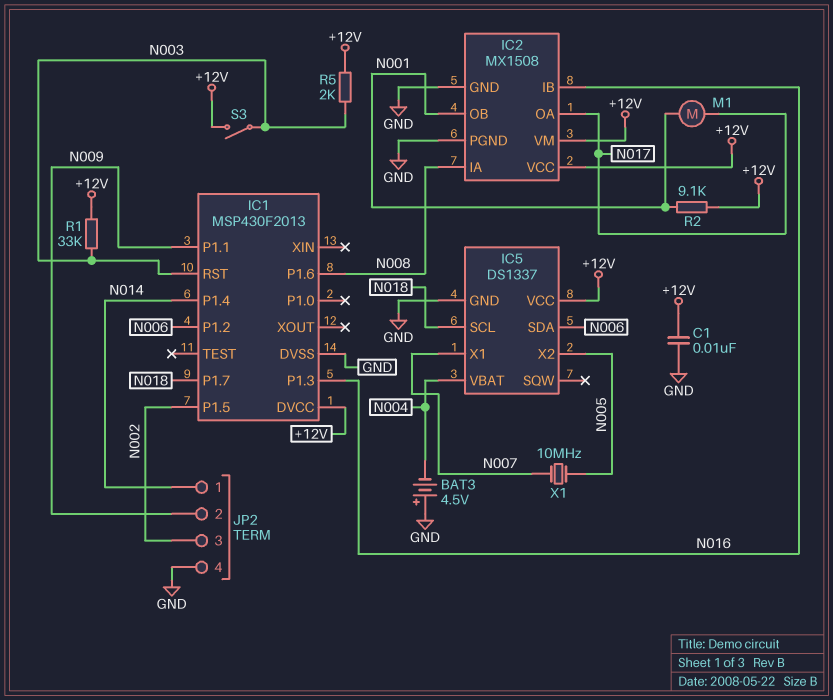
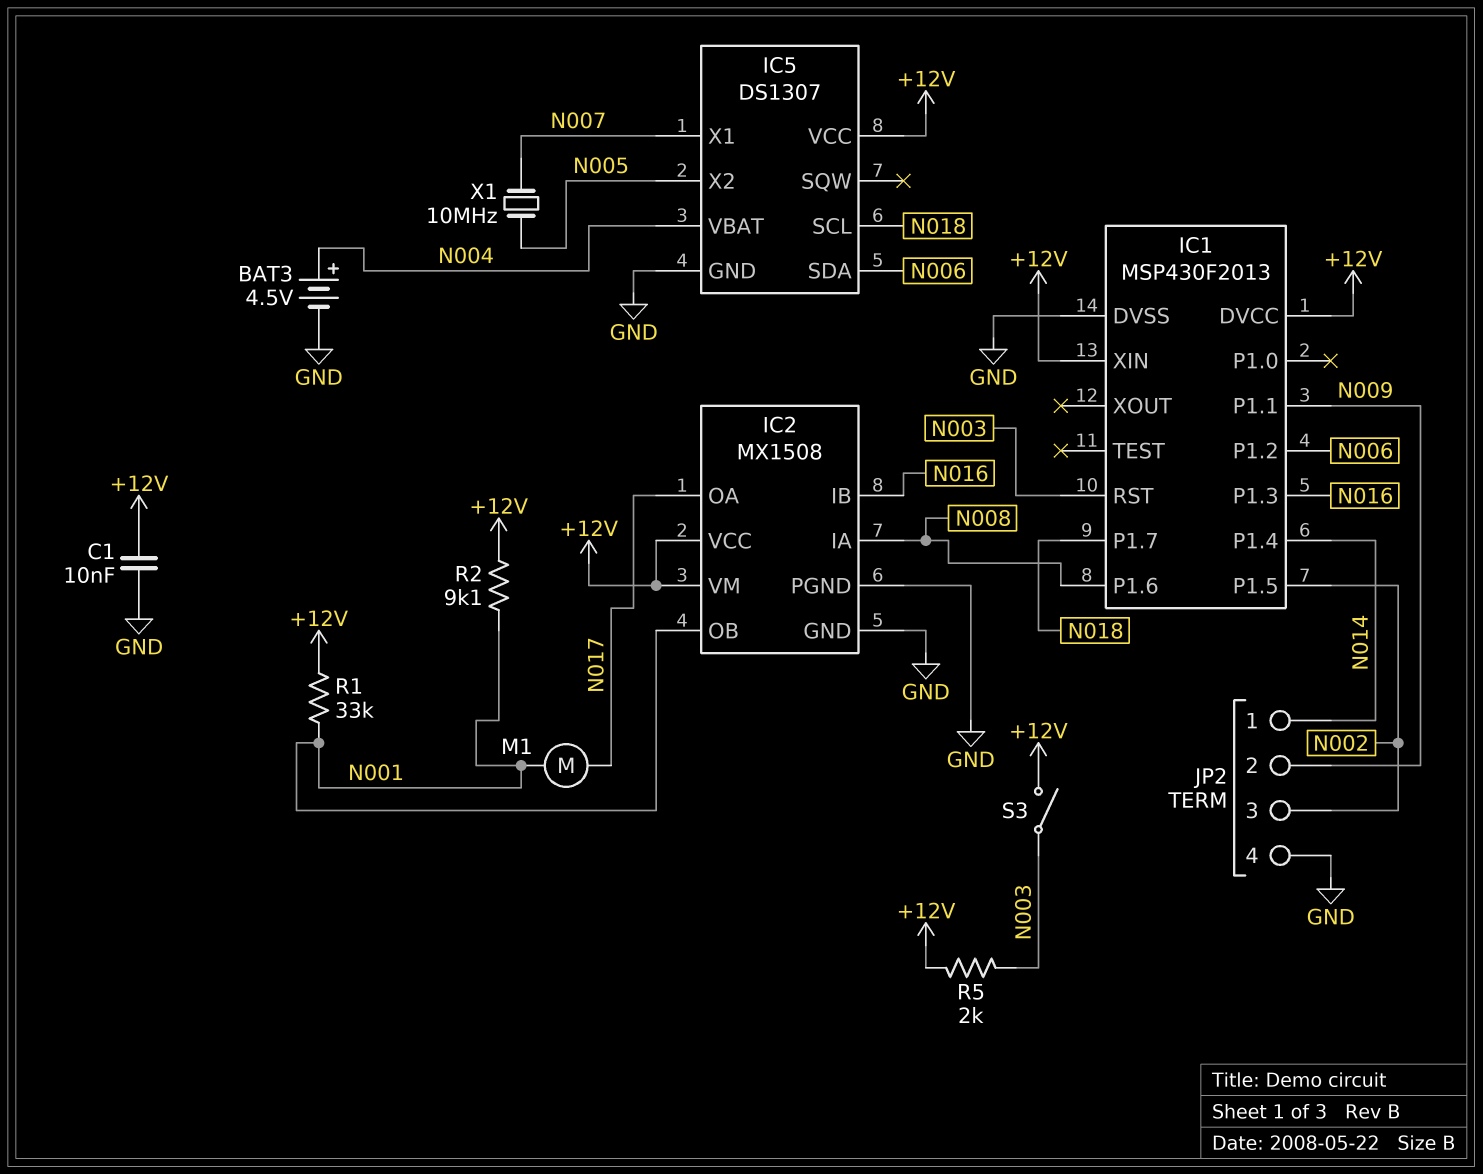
BAT3: 4.5V (plus GND, minus N004) -> 4.5V (plus N004, minus GND)
IC1 pin XIN: none -> +12V
IC5: DS1337 -> DS1307
R1: 33k (+12V, N003) -> 33k (+12V, N001)

